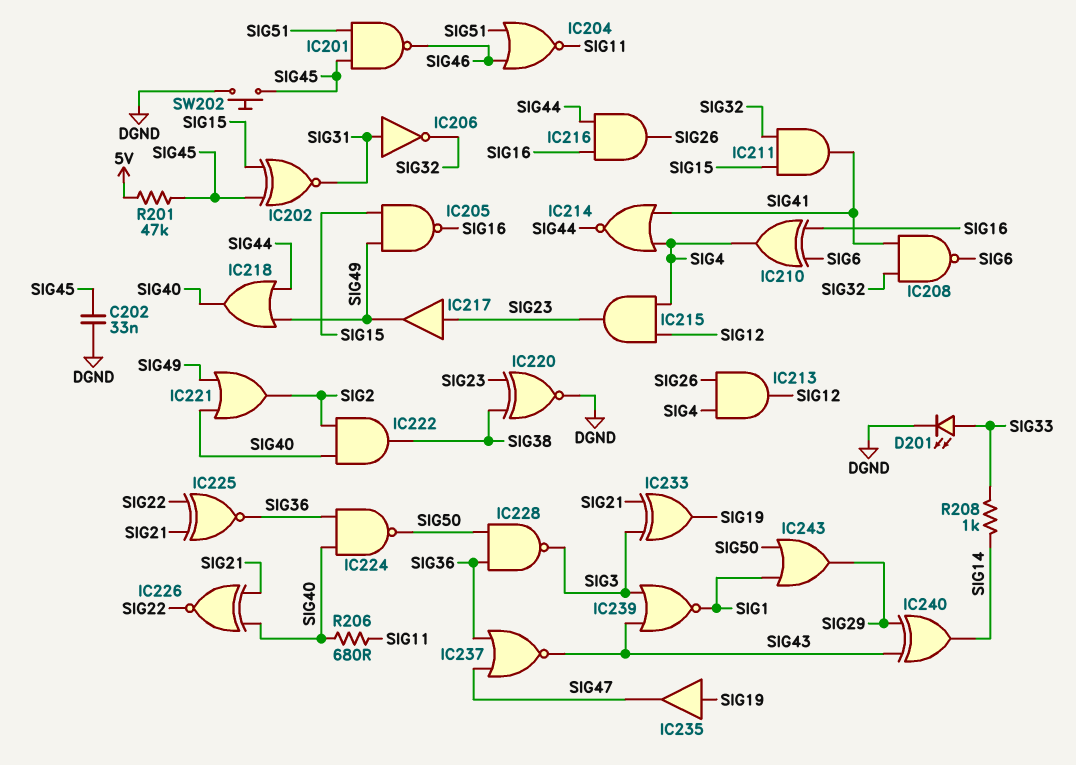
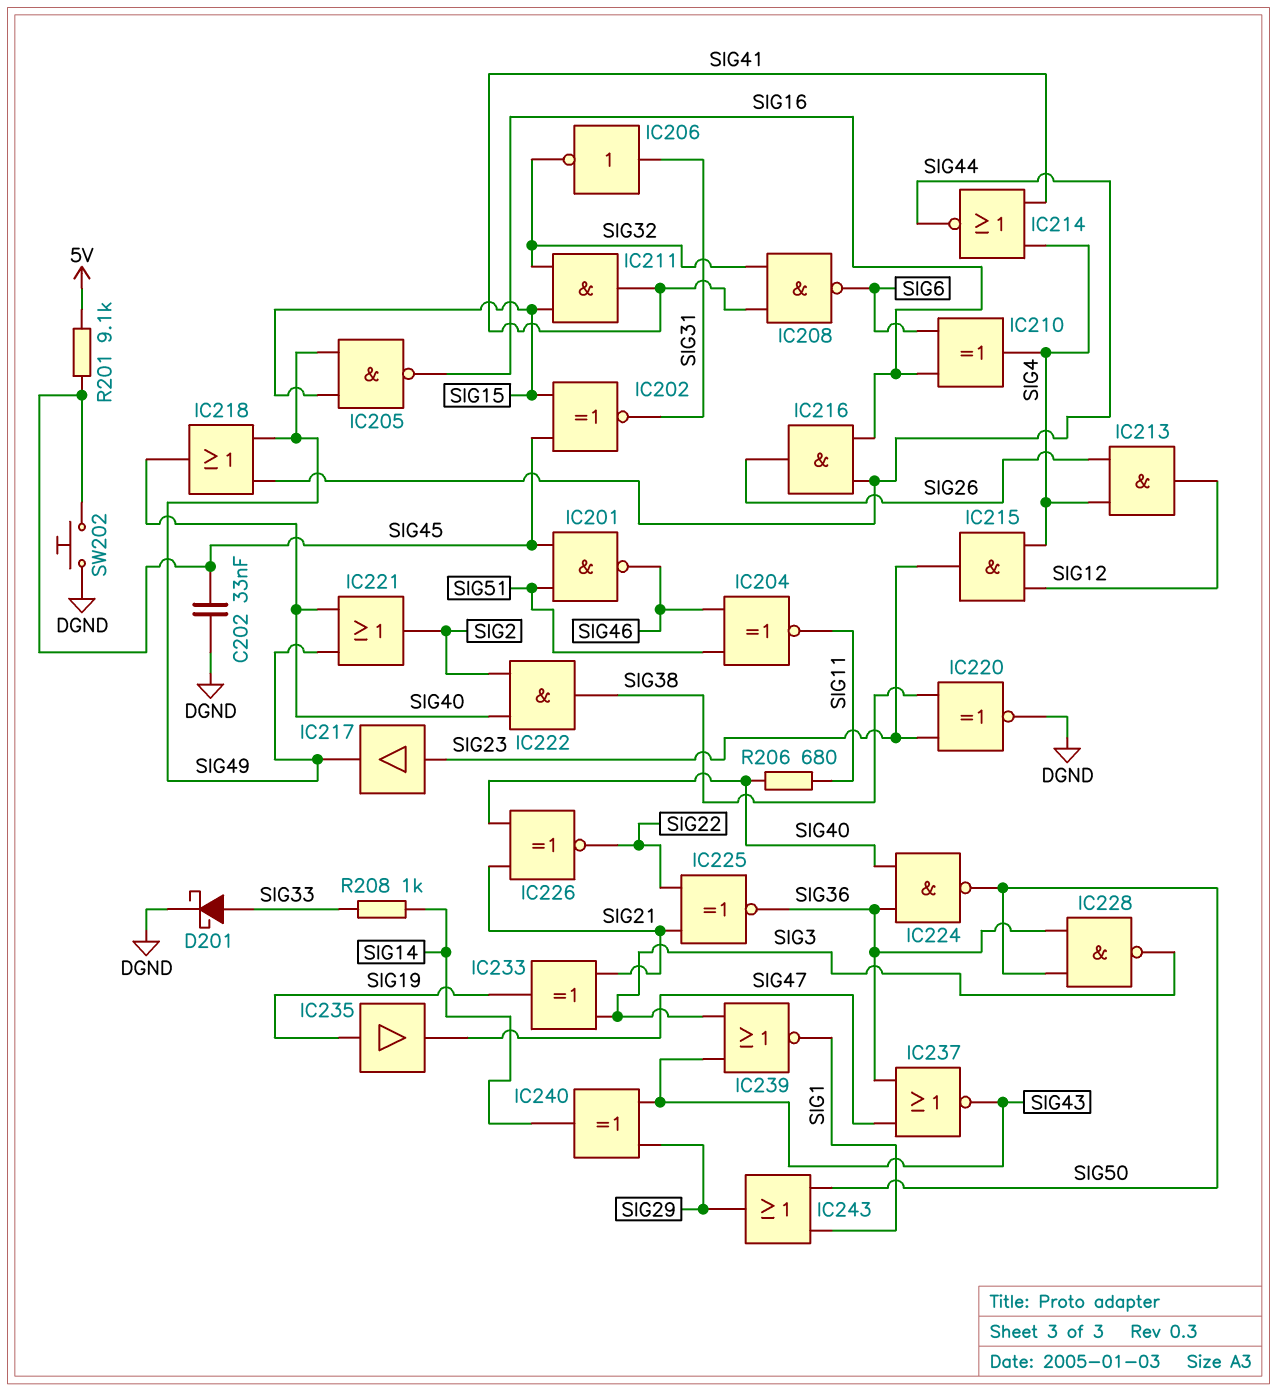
D201: LED (A SIG33, K DGND) -> schottky (A SIG33, K DGND)
IC204: NOR (in SIG46, in SIG51, out SIG11) -> XNOR (in SIG46, in SIG51, out SIG11)
R201: 47k (5V, SIG45) -> 9.1k (5V, SIG45)

